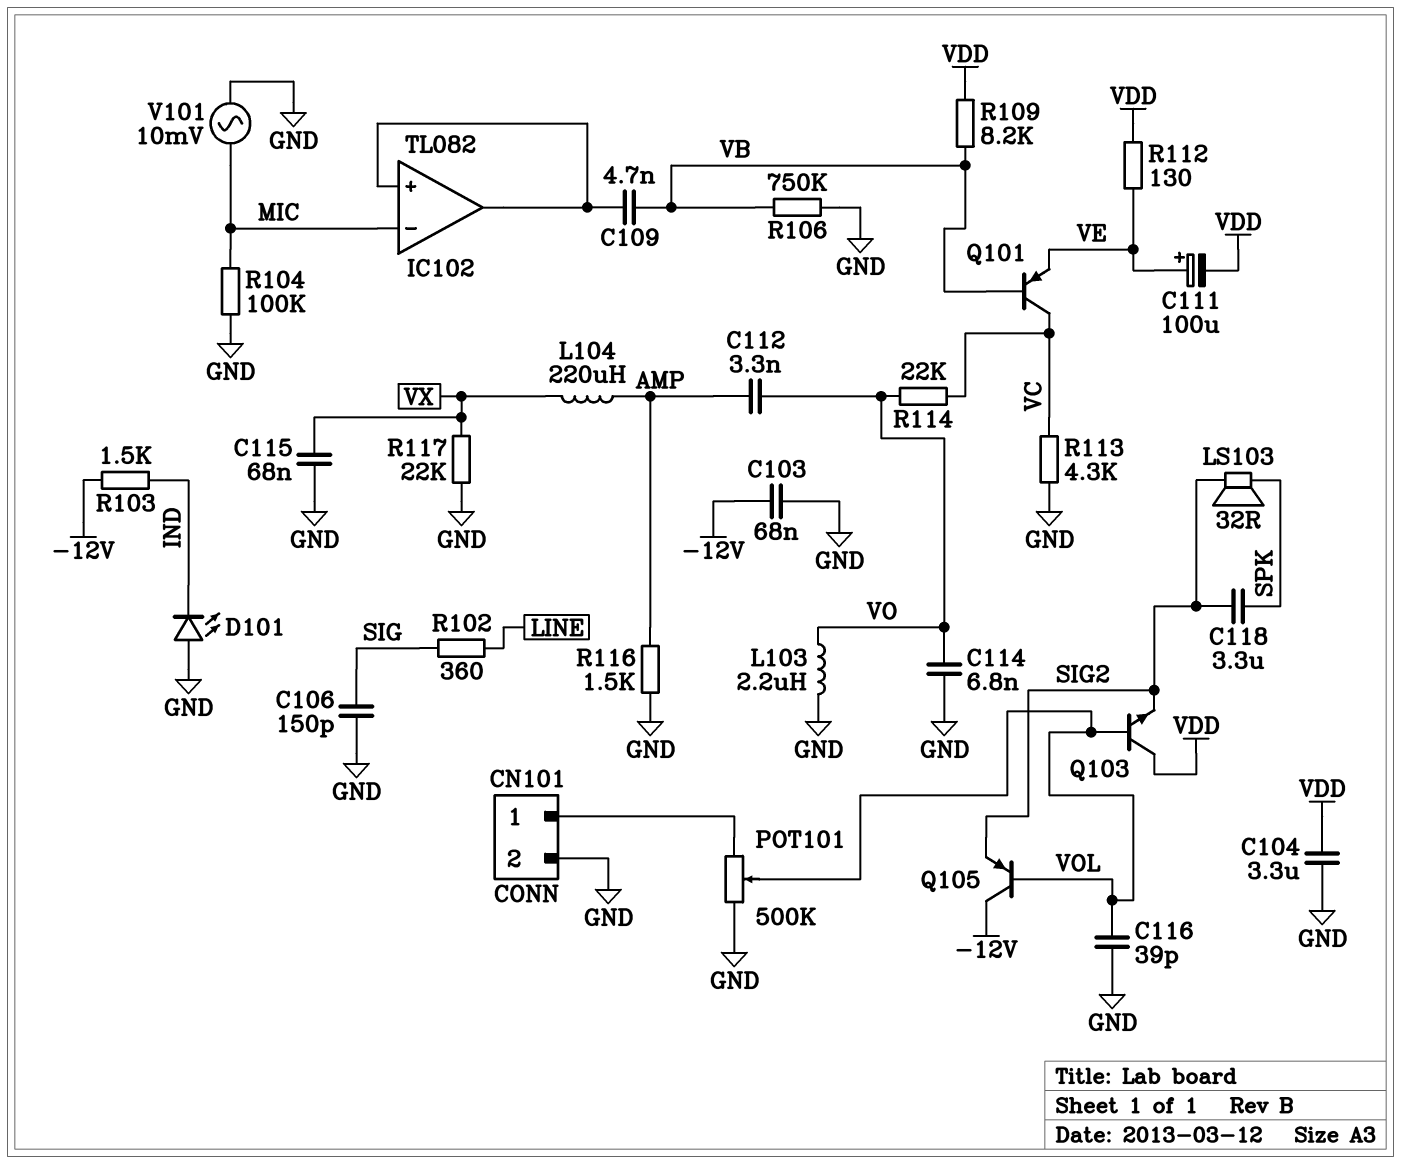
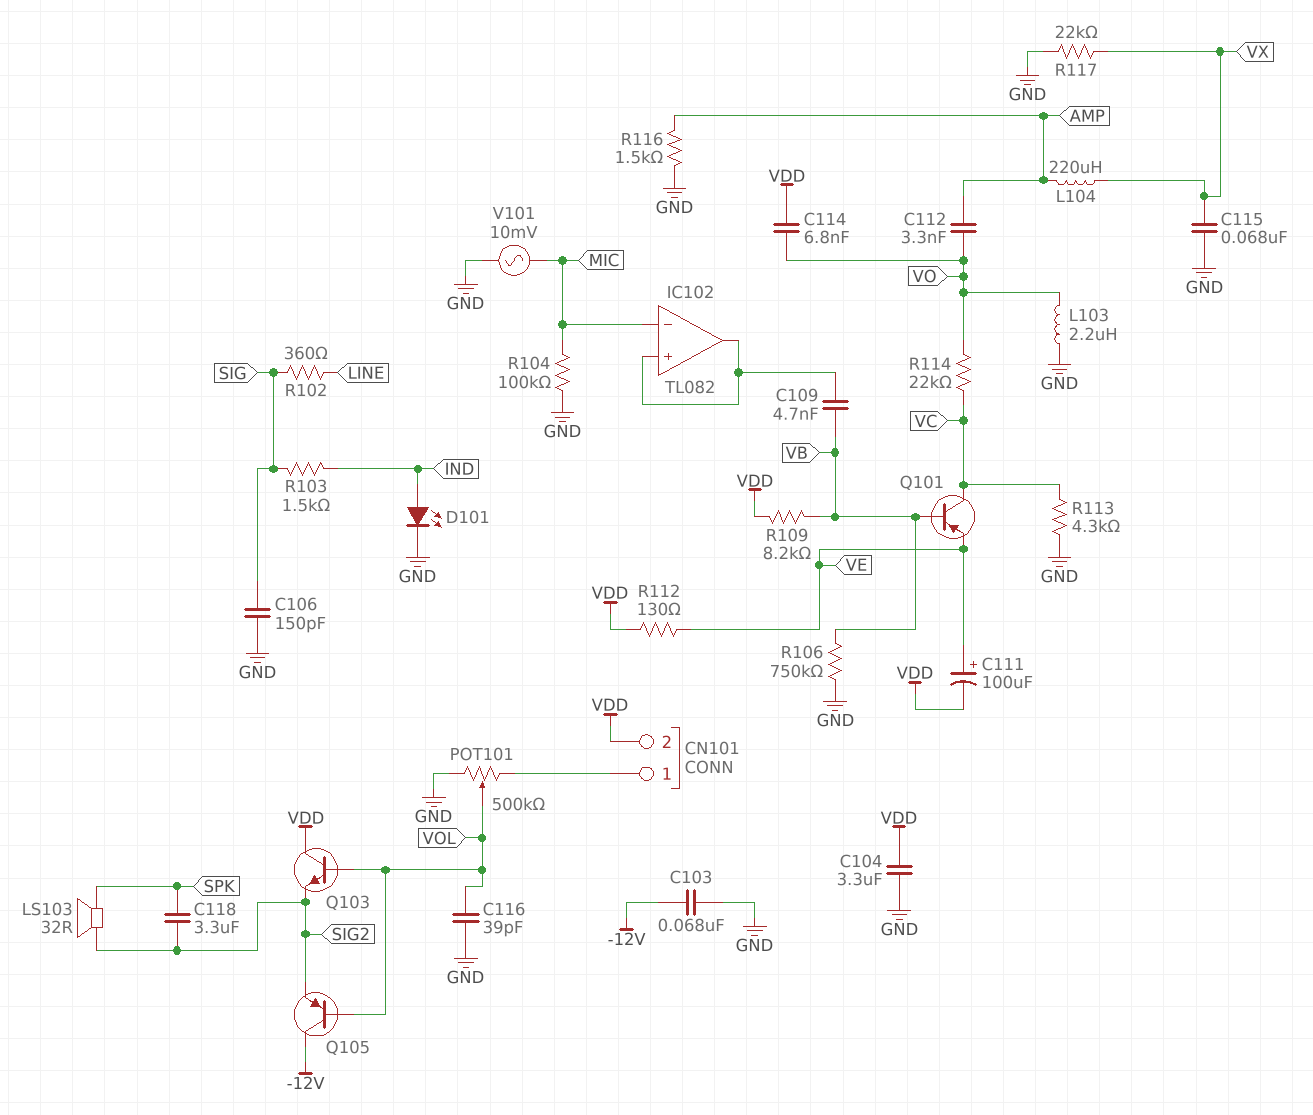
C114: 6.8nF (GND, VO) -> 6.8nF (VDD, VO)
CN101 pin 2: GND -> VDD
D101: LED (A GND, K IND) -> LED (A IND, K GND)
R103: 1.5k (-12V, IND) -> 1.5k (IND, SIG)

